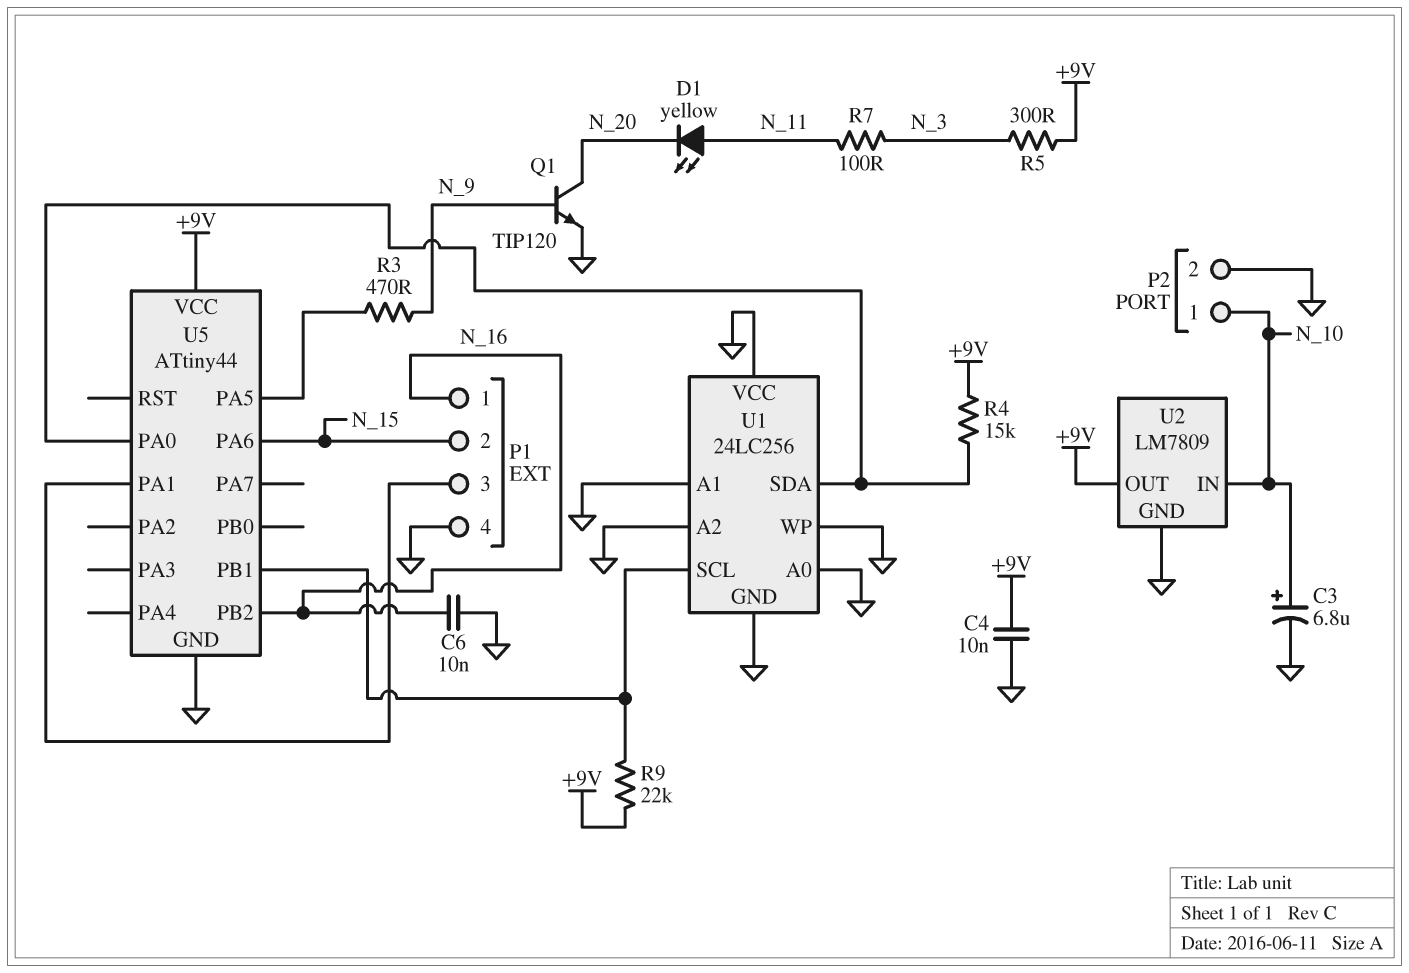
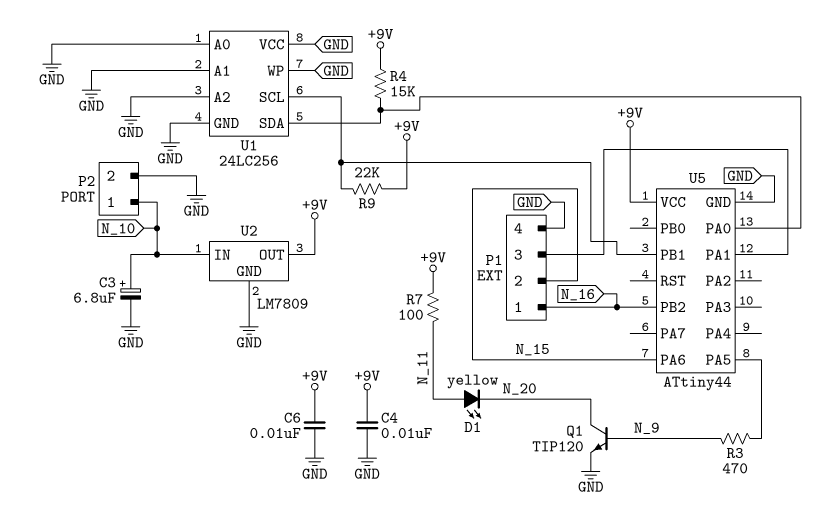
C6: 10nF (GND, N_16) -> 10nF (+9V, GND)
R5: 300 (+9V, N_3) -> none
R7: 100 (N_3, N_11) -> 100 (+9V, N_11)

